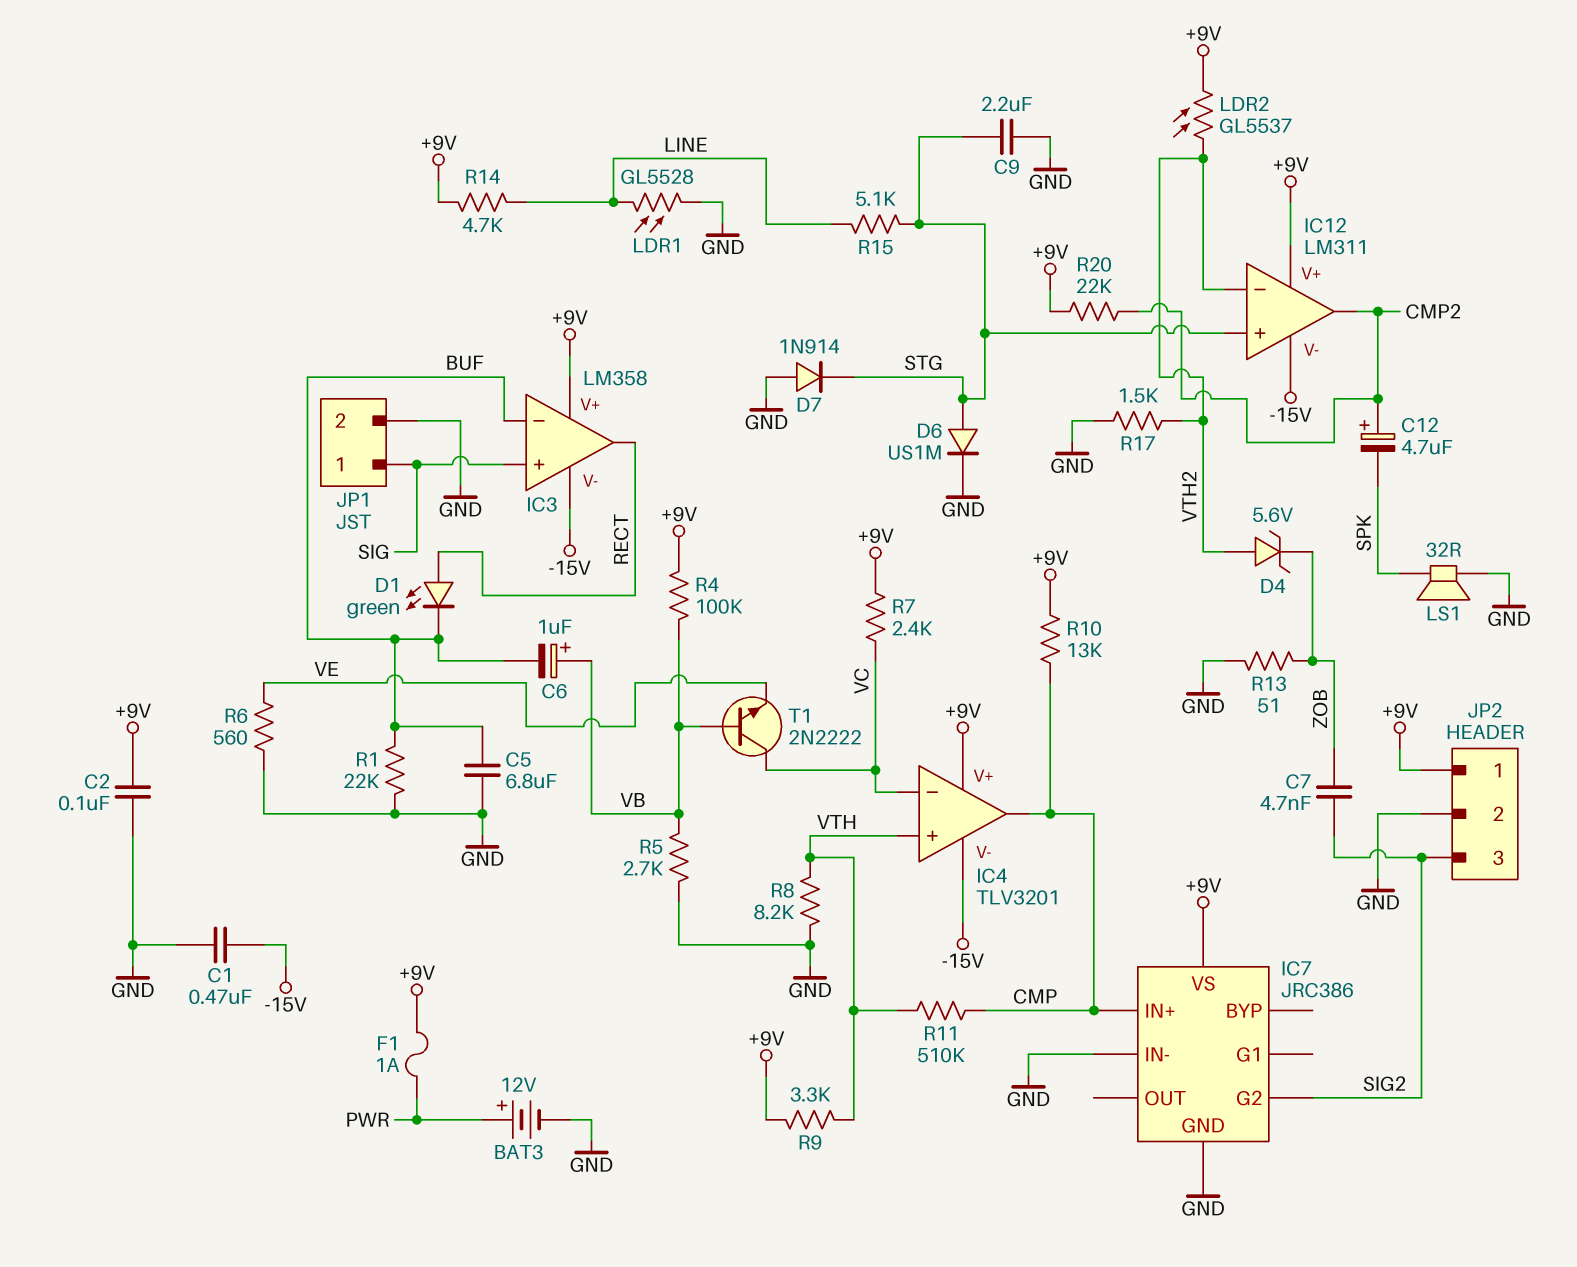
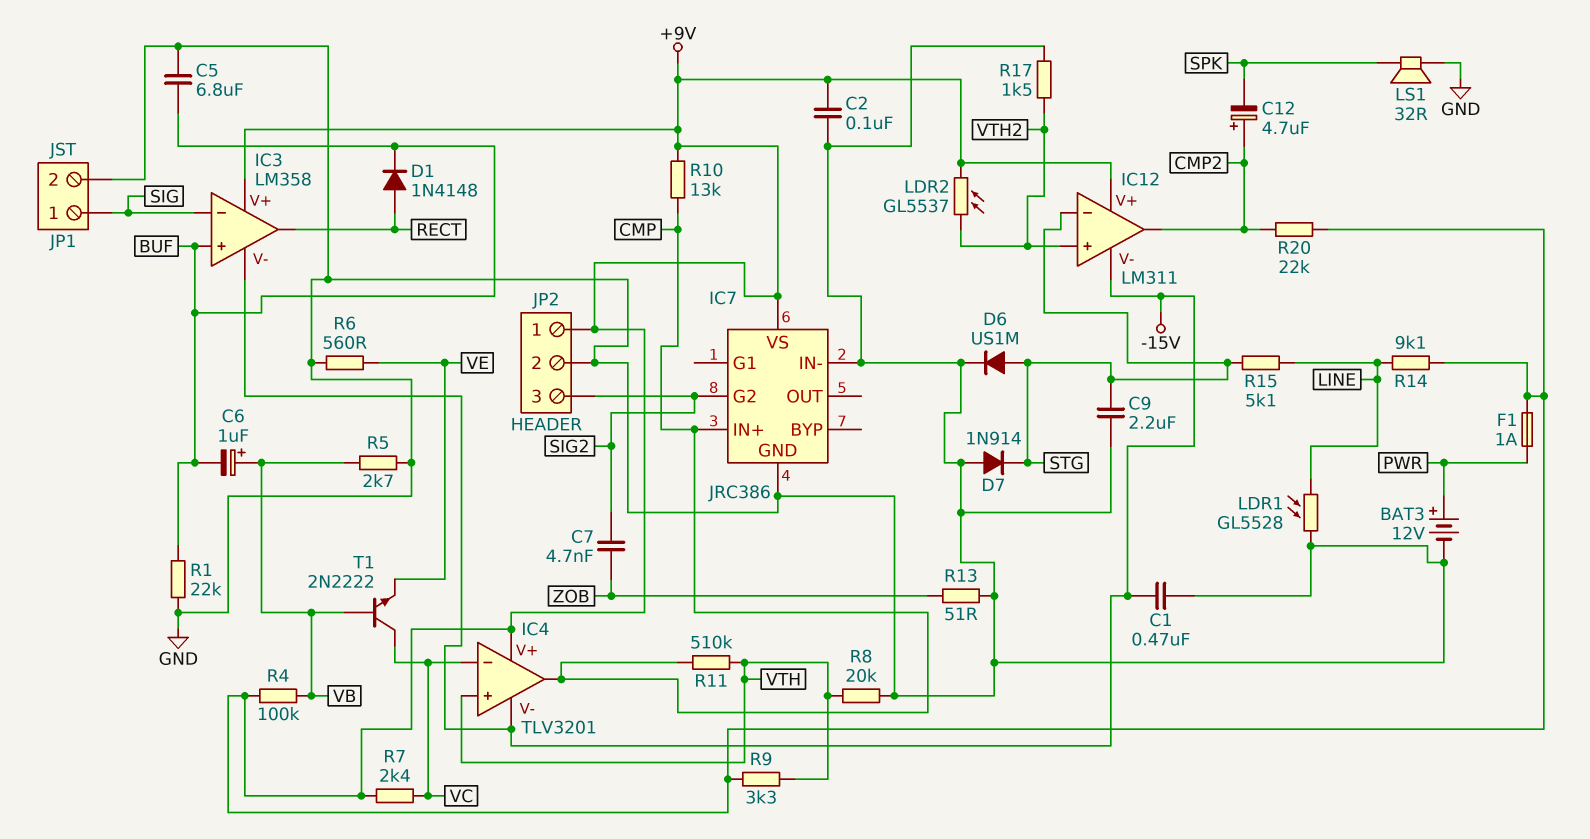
D1: LED green (A RECT, K BUF) -> diode 1N4148 (A RECT, K BUF)
D4: zener 5.6V (A VTH2, K ZOB) -> none
IC3 pin in+: SIG -> BUF
IC3 pin in-: BUF -> SIG
IC12 pin in+: STG -> VTH2
IC12 pin in-: VTH2 -> STG
R8: 8.2k (GND, VTH) -> 20k (GND, VTH)
R14: 4.7k (+9V, LINE) -> 9.1k (+9V, LINE)

